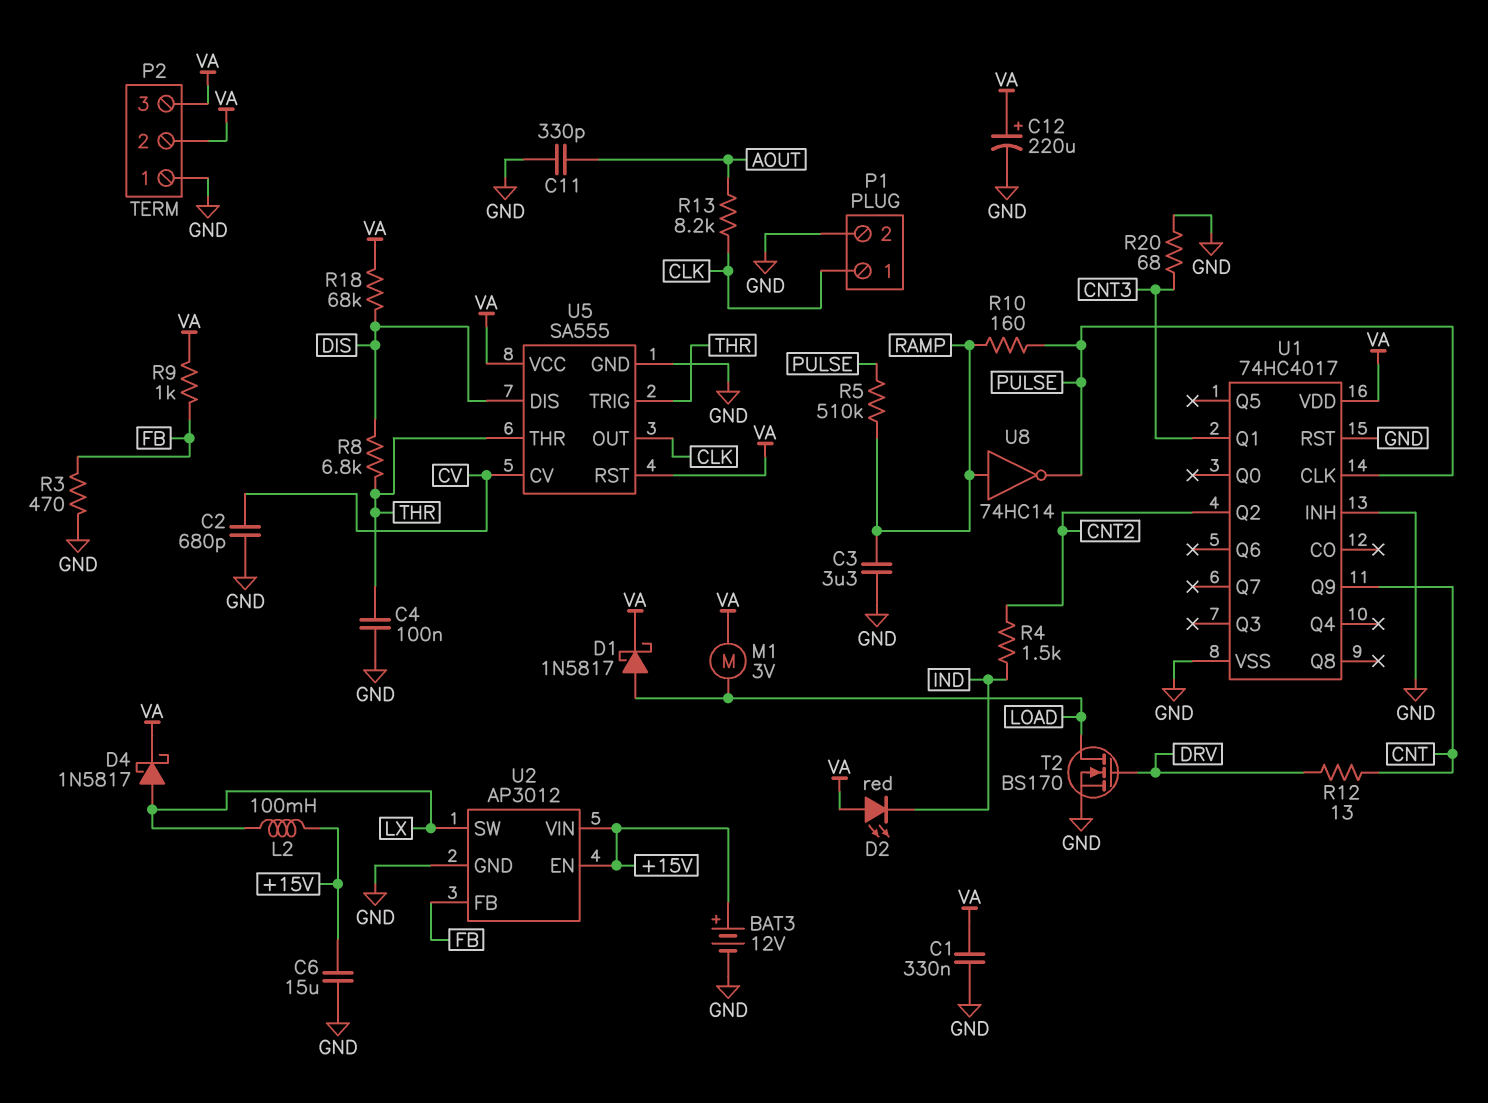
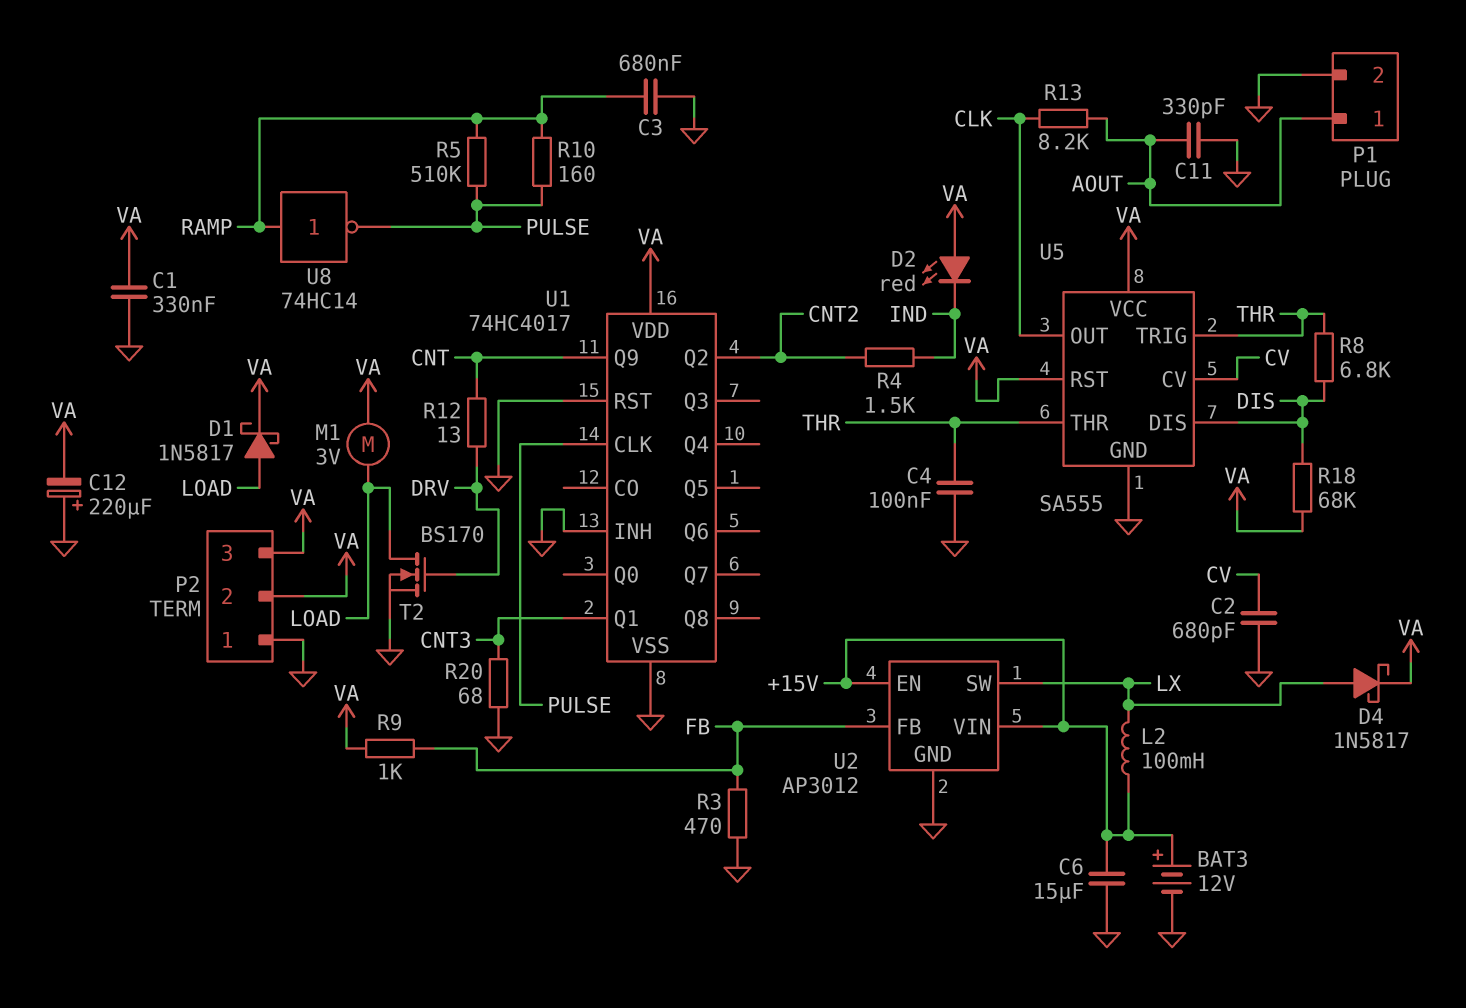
C3: 3.3uF (GND, RAMP) -> 680nF (GND, RAMP)
C12: 220uF (plus VA, minus GND) -> 220uF (plus GND, minus VA)
P1 pin 1: CLK -> AOUT

